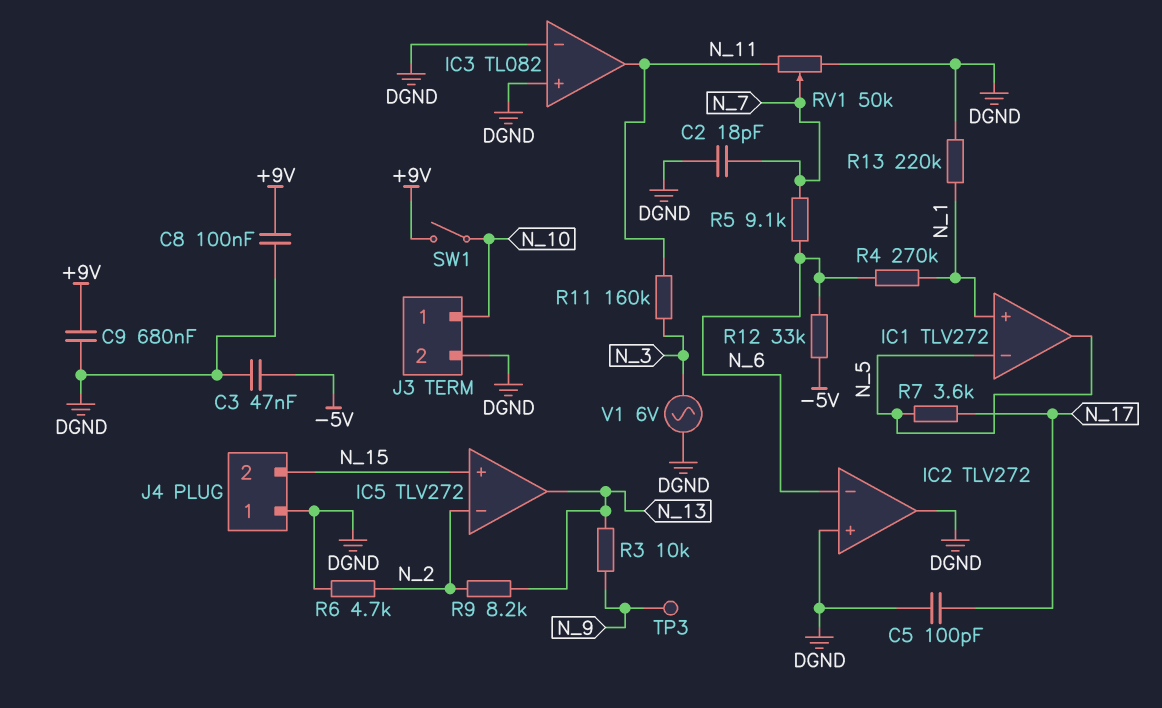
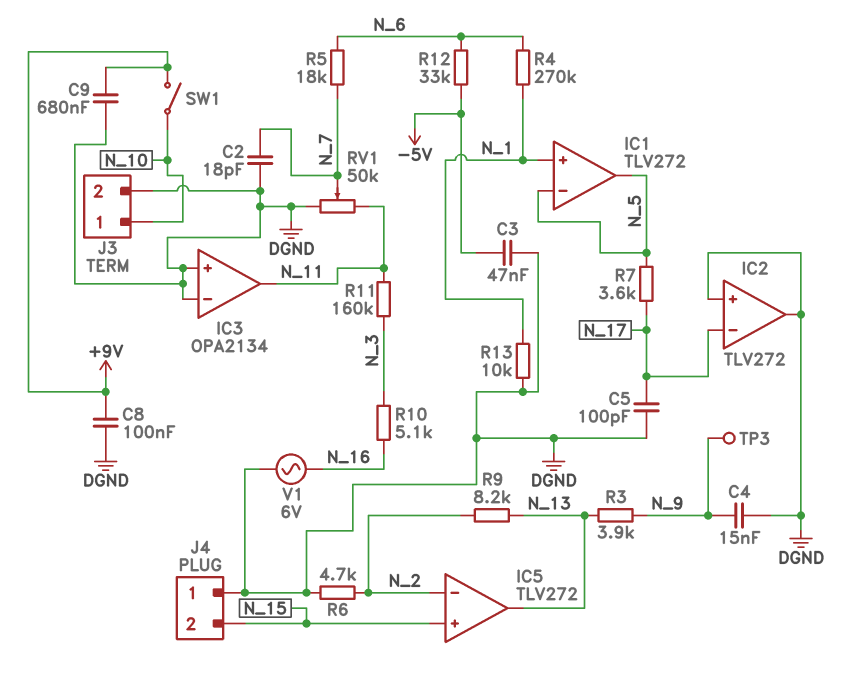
C4: none -> 15nF (DGND, N_9)
IC2 pin in-: N_6 -> N_17
IC3: TL082 -> OPA2134
R3: 10k (N_9, N_13) -> 3.9k (N_9, N_13)
R5: 9.1k (N_6, N_7) -> 18k (N_6, N_7)
R10: none -> 5.1k (N_3, N_16)
R13: 220k (DGND, N_1) -> 10k (DGND, N_1)
V1: AC 6V (DGND, N_3) -> AC 6V (DGND, N_16)

